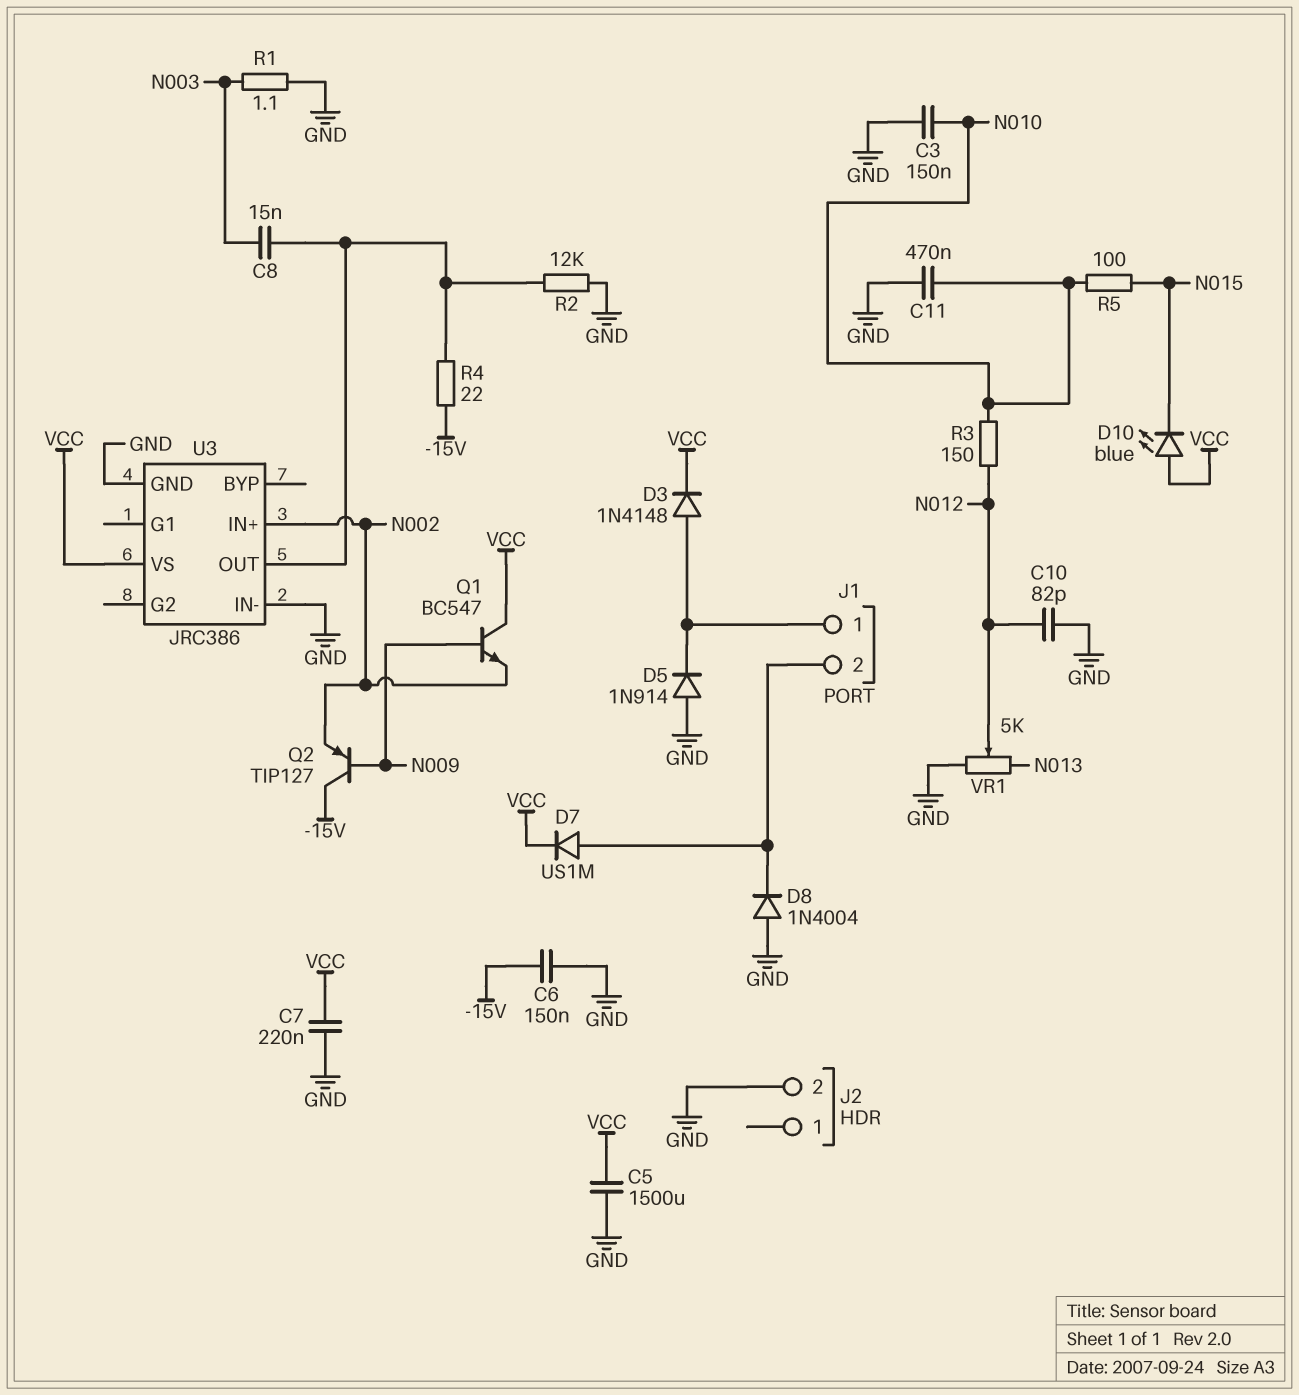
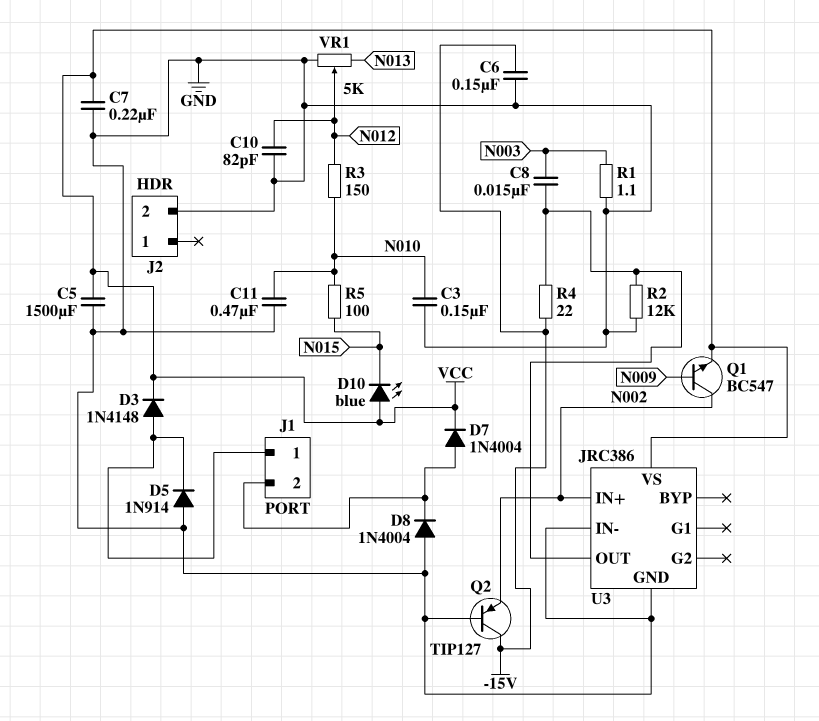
D7: diode US1M (A J1/2, K VCC) -> diode 1N4004 (A J1/2, K VCC)
Q1: NPN BC547 (B N009, C VCC, E N002) -> NPN BC547 (B N009, C N002, E VCC)
Q2: PNP TIP127 (B N009, C -15V, E N002) -> PNP TIP127 (B GND, C -15V, E N002)

